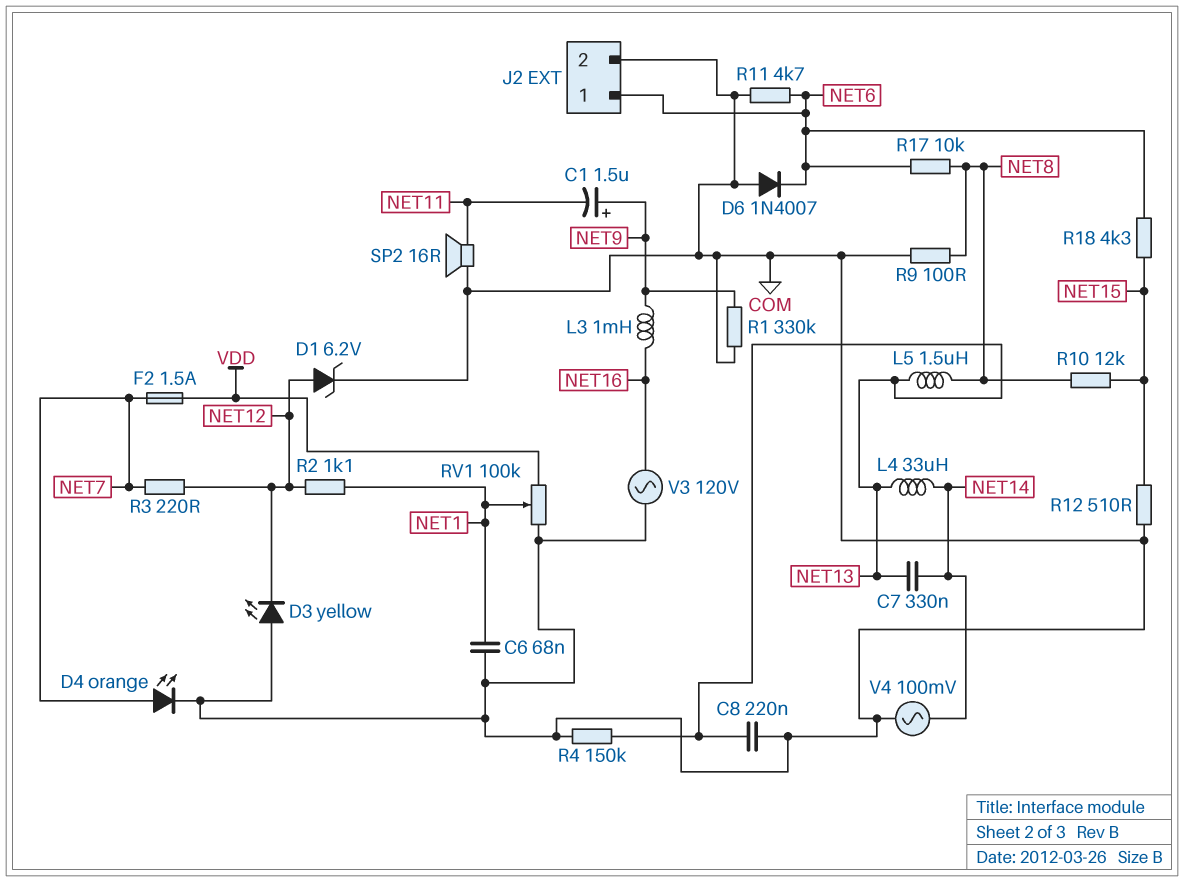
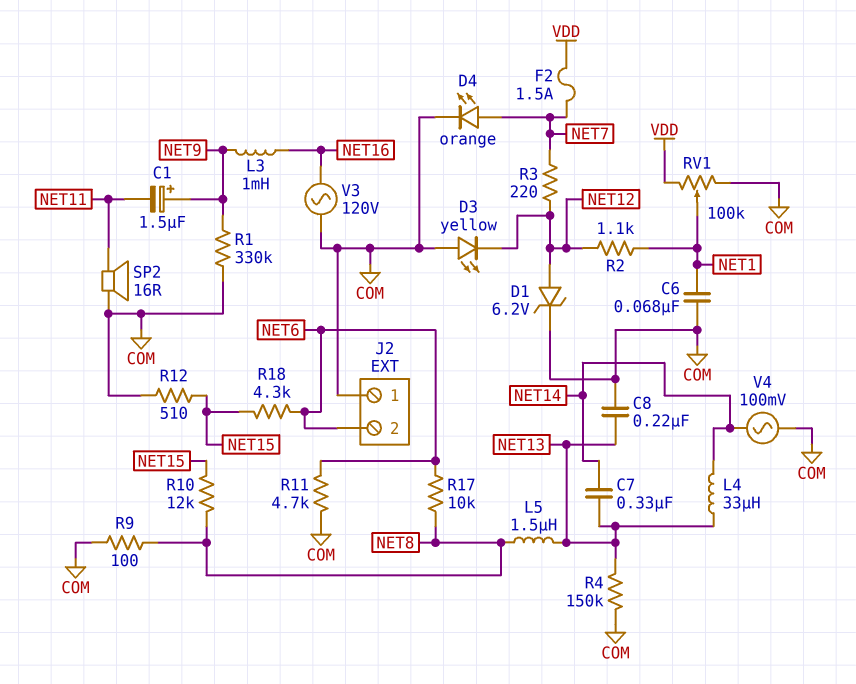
D6: diode 1N4007 (A COM, K NET6) -> none
J2 pin 1: NET6 -> COM
J2 pin 2: COM -> NET6

